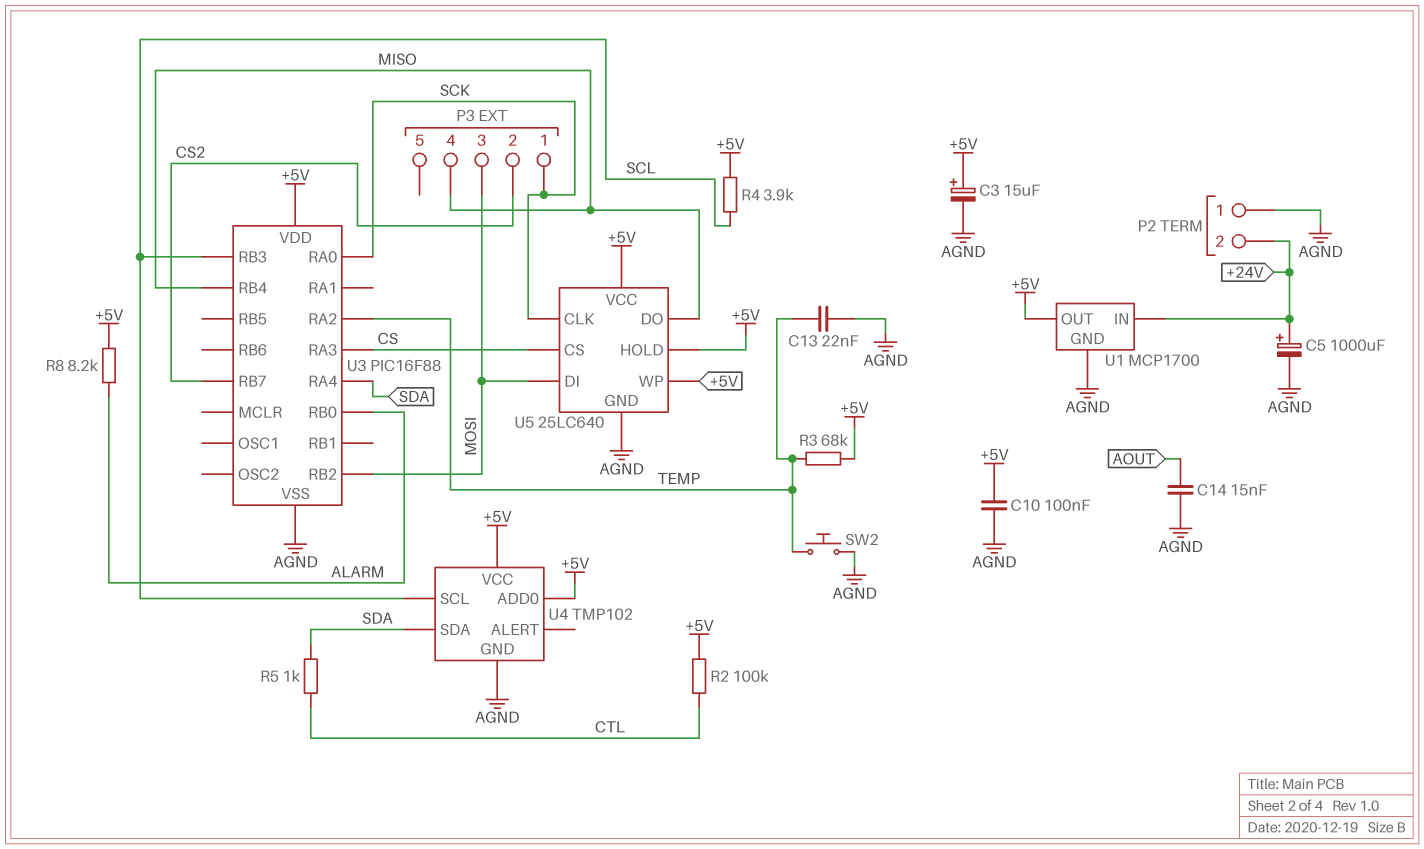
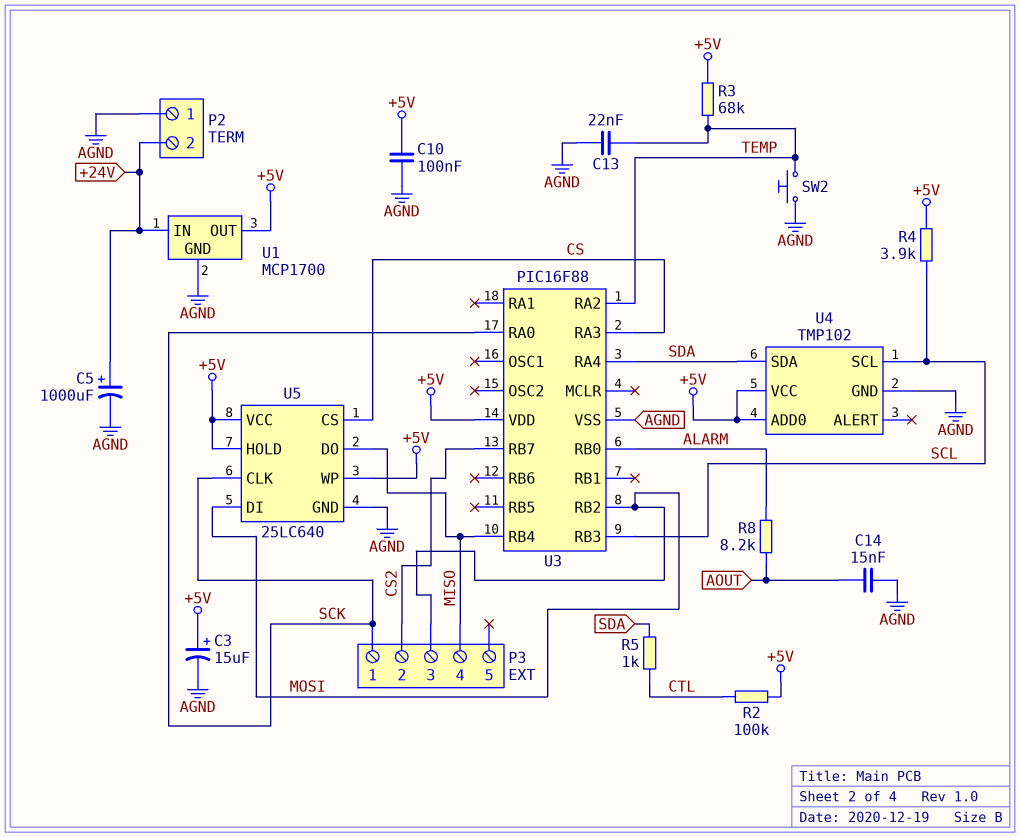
R8: 8.2k (+5V, ALARM) -> 8.2k (ALARM, AOUT)

